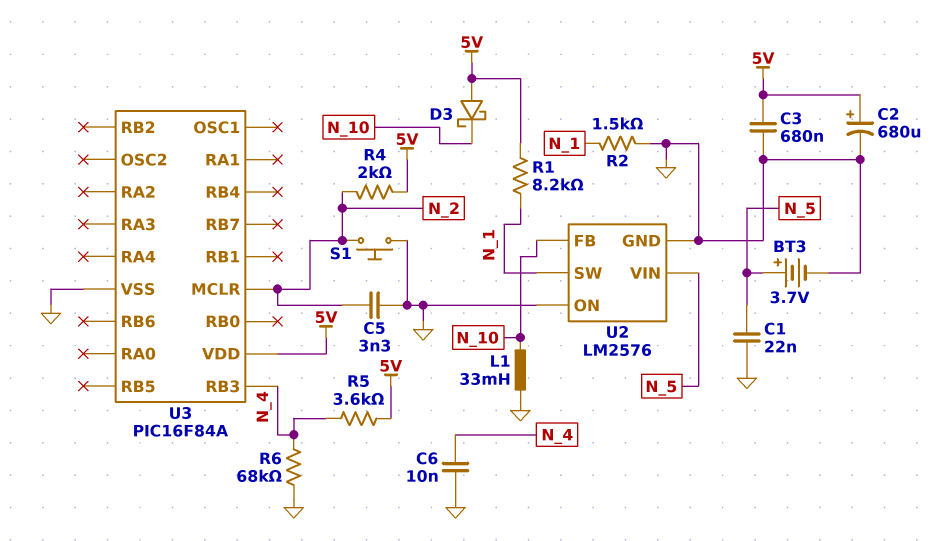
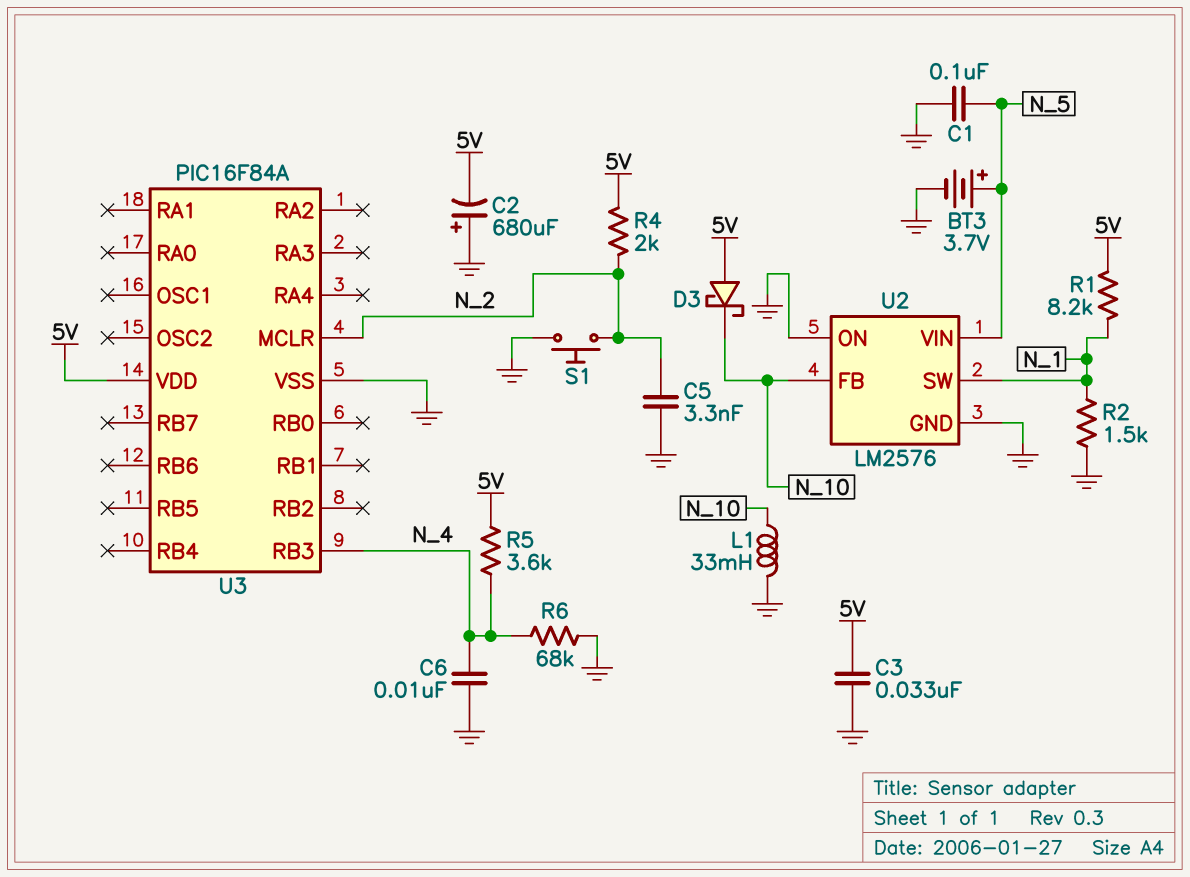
C1: 22nF (GND, N_5) -> 100nF (GND, N_5)
C2: 680uF (plus 5V, minus GND) -> 680uF (plus GND, minus 5V)
C3: 680nF (5V, GND) -> 33nF (5V, GND)

